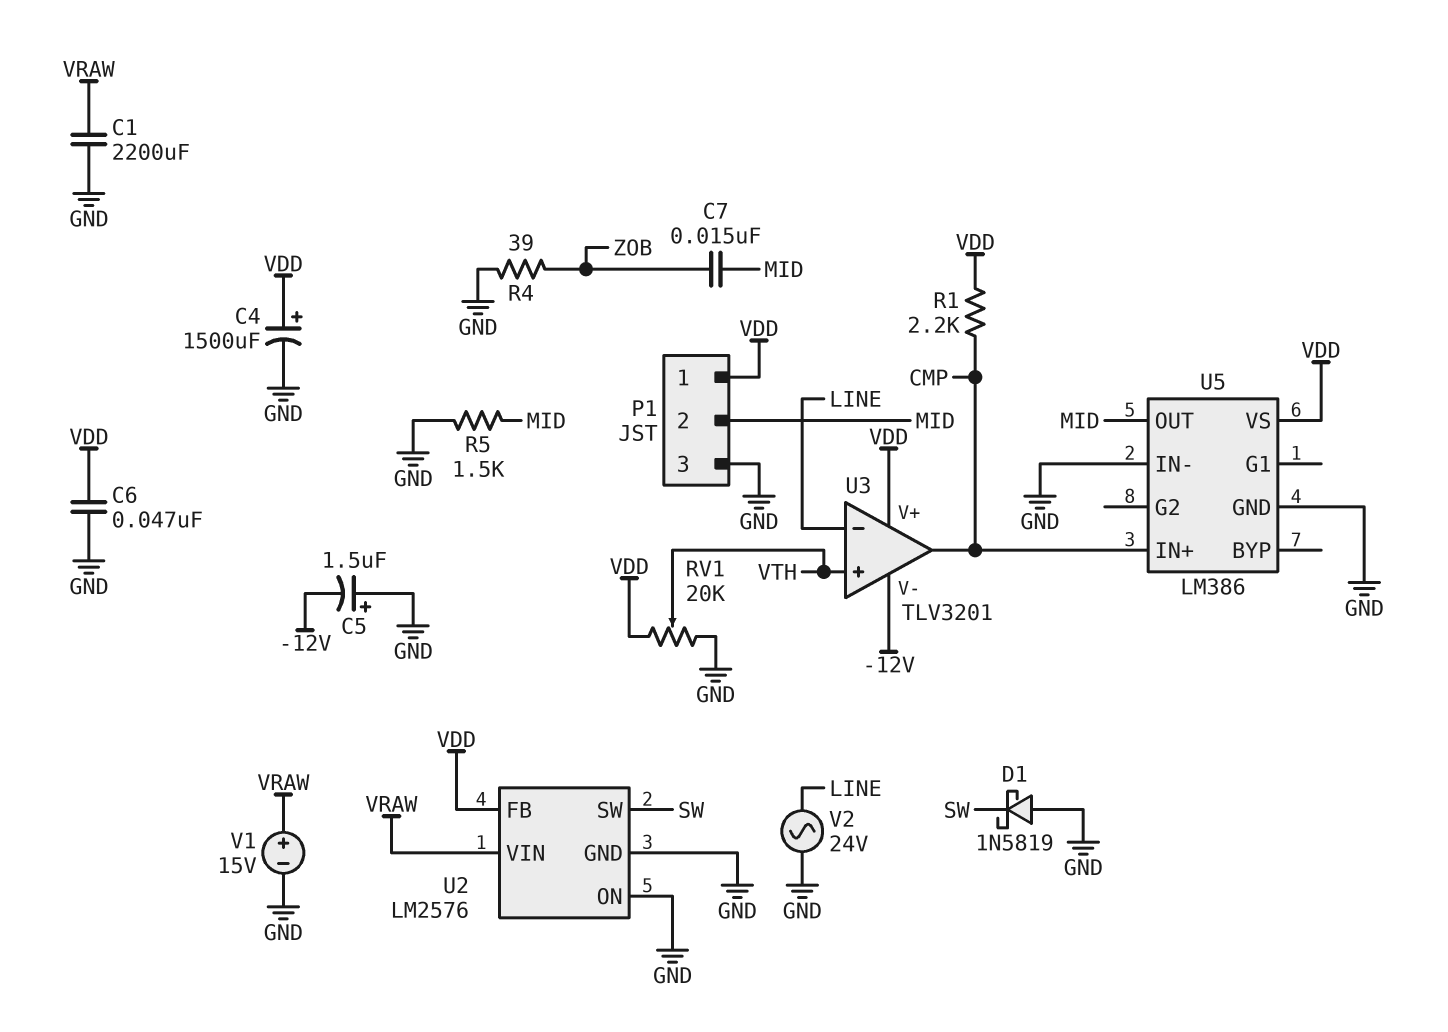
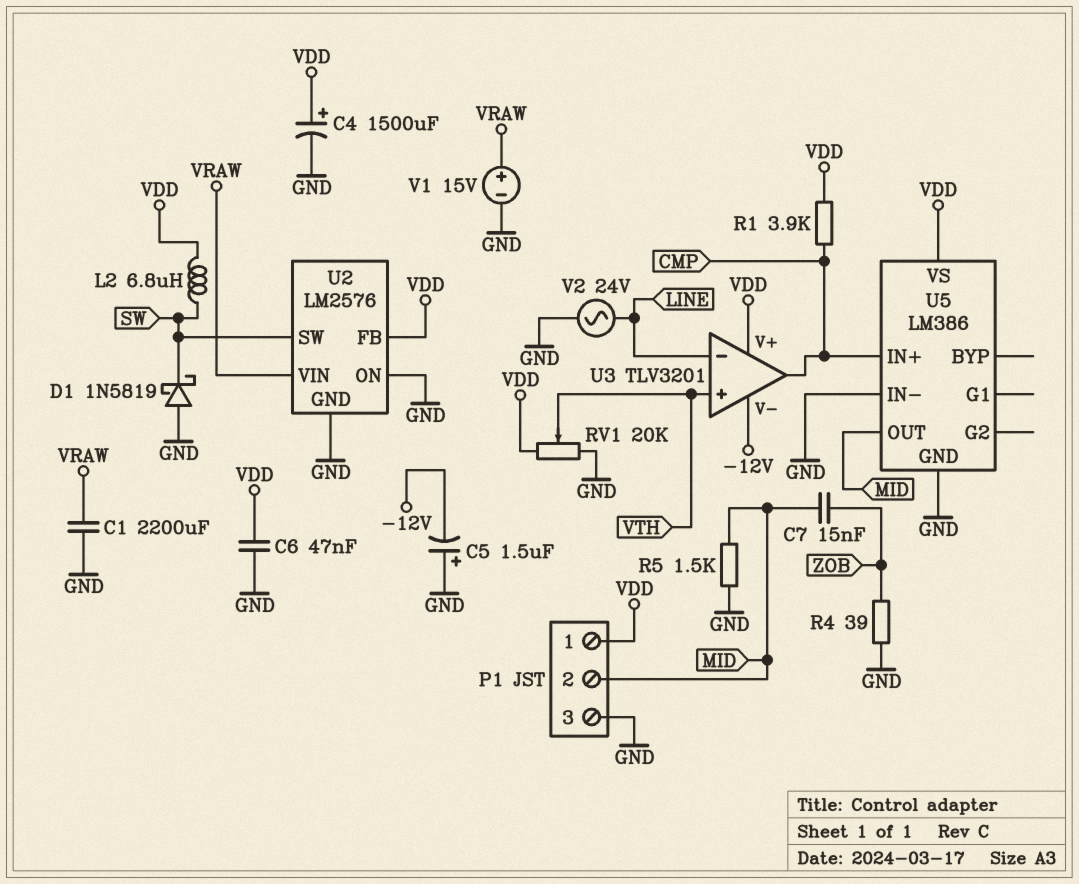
L2: none -> 6.8uH (SW, VDD)
R1: 2.2k (CMP, VDD) -> 3.9k (CMP, VDD)

